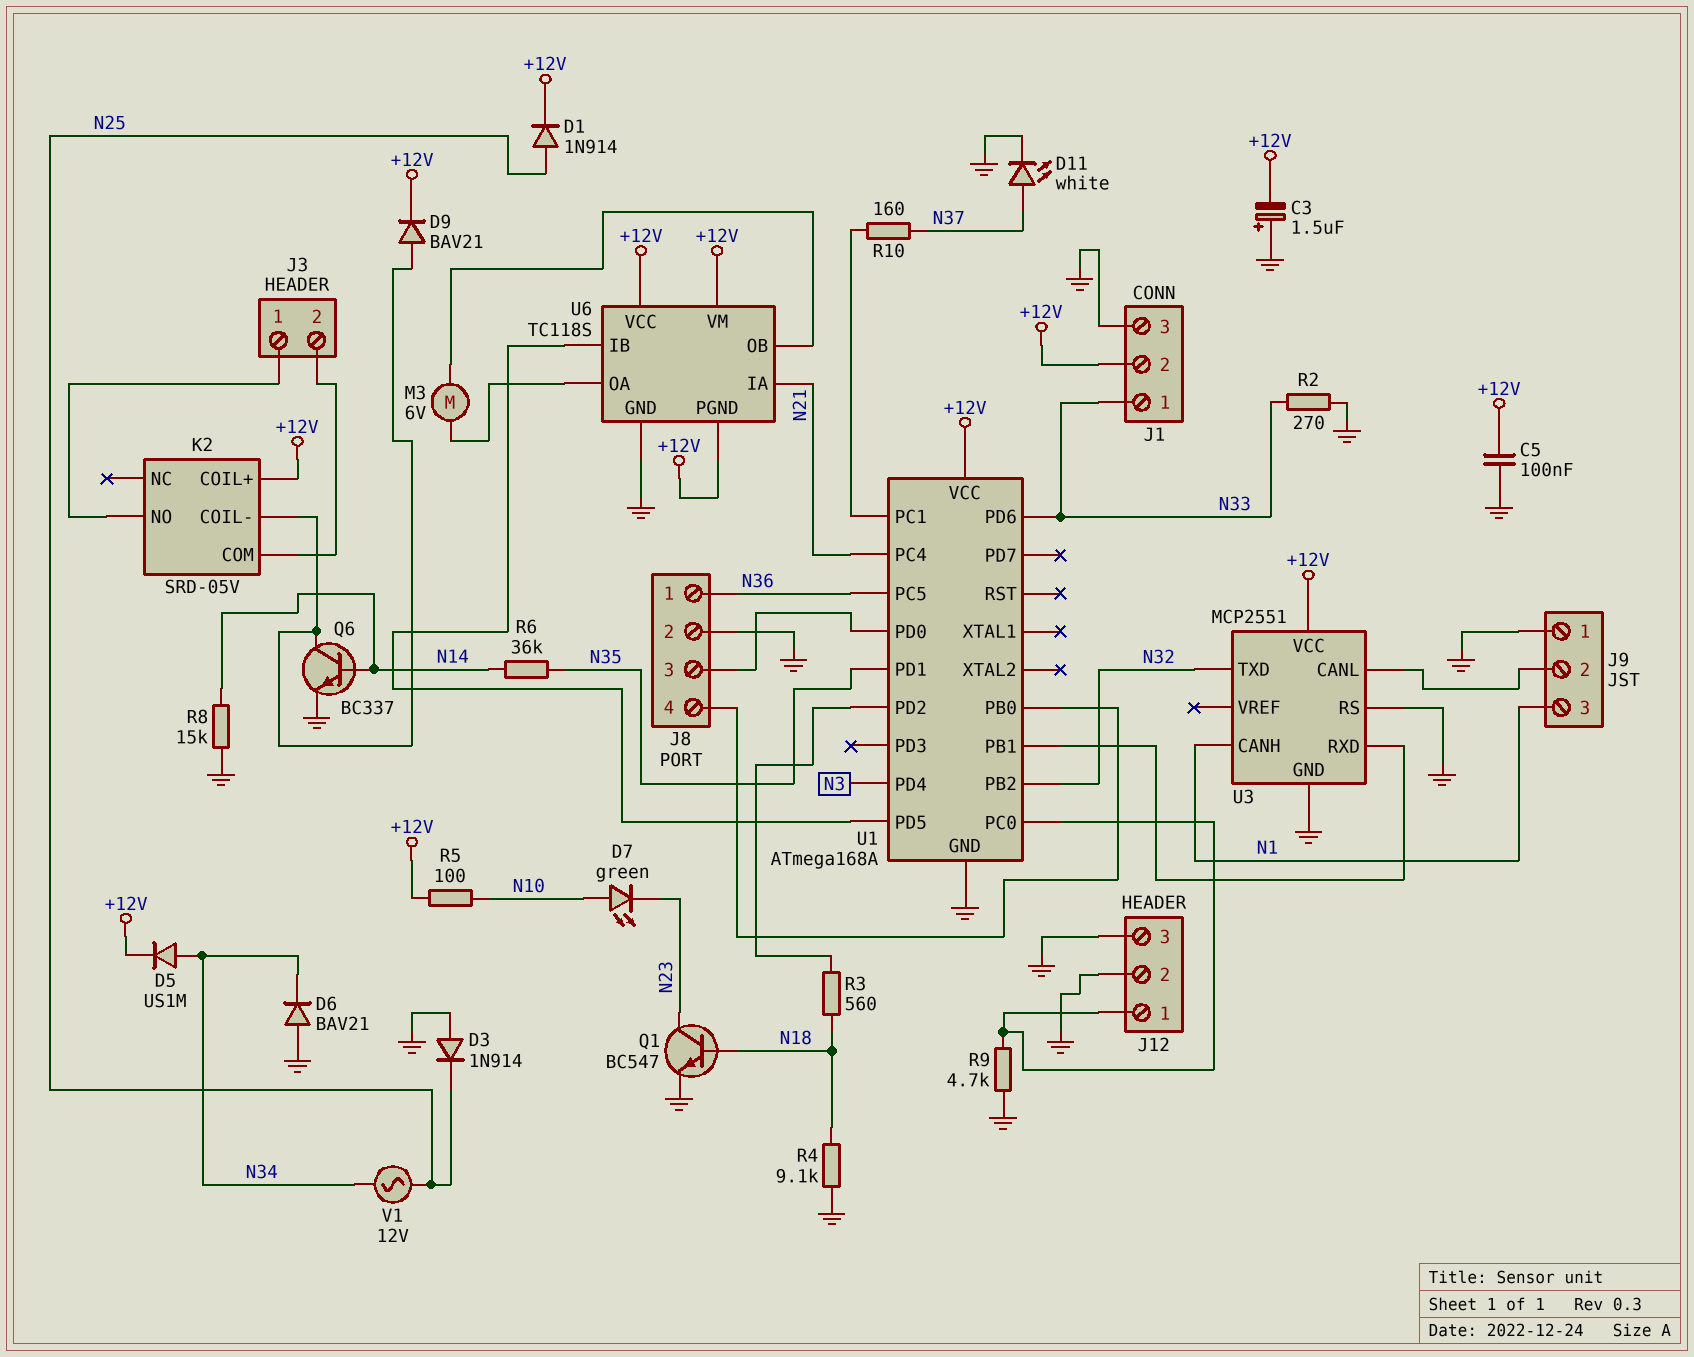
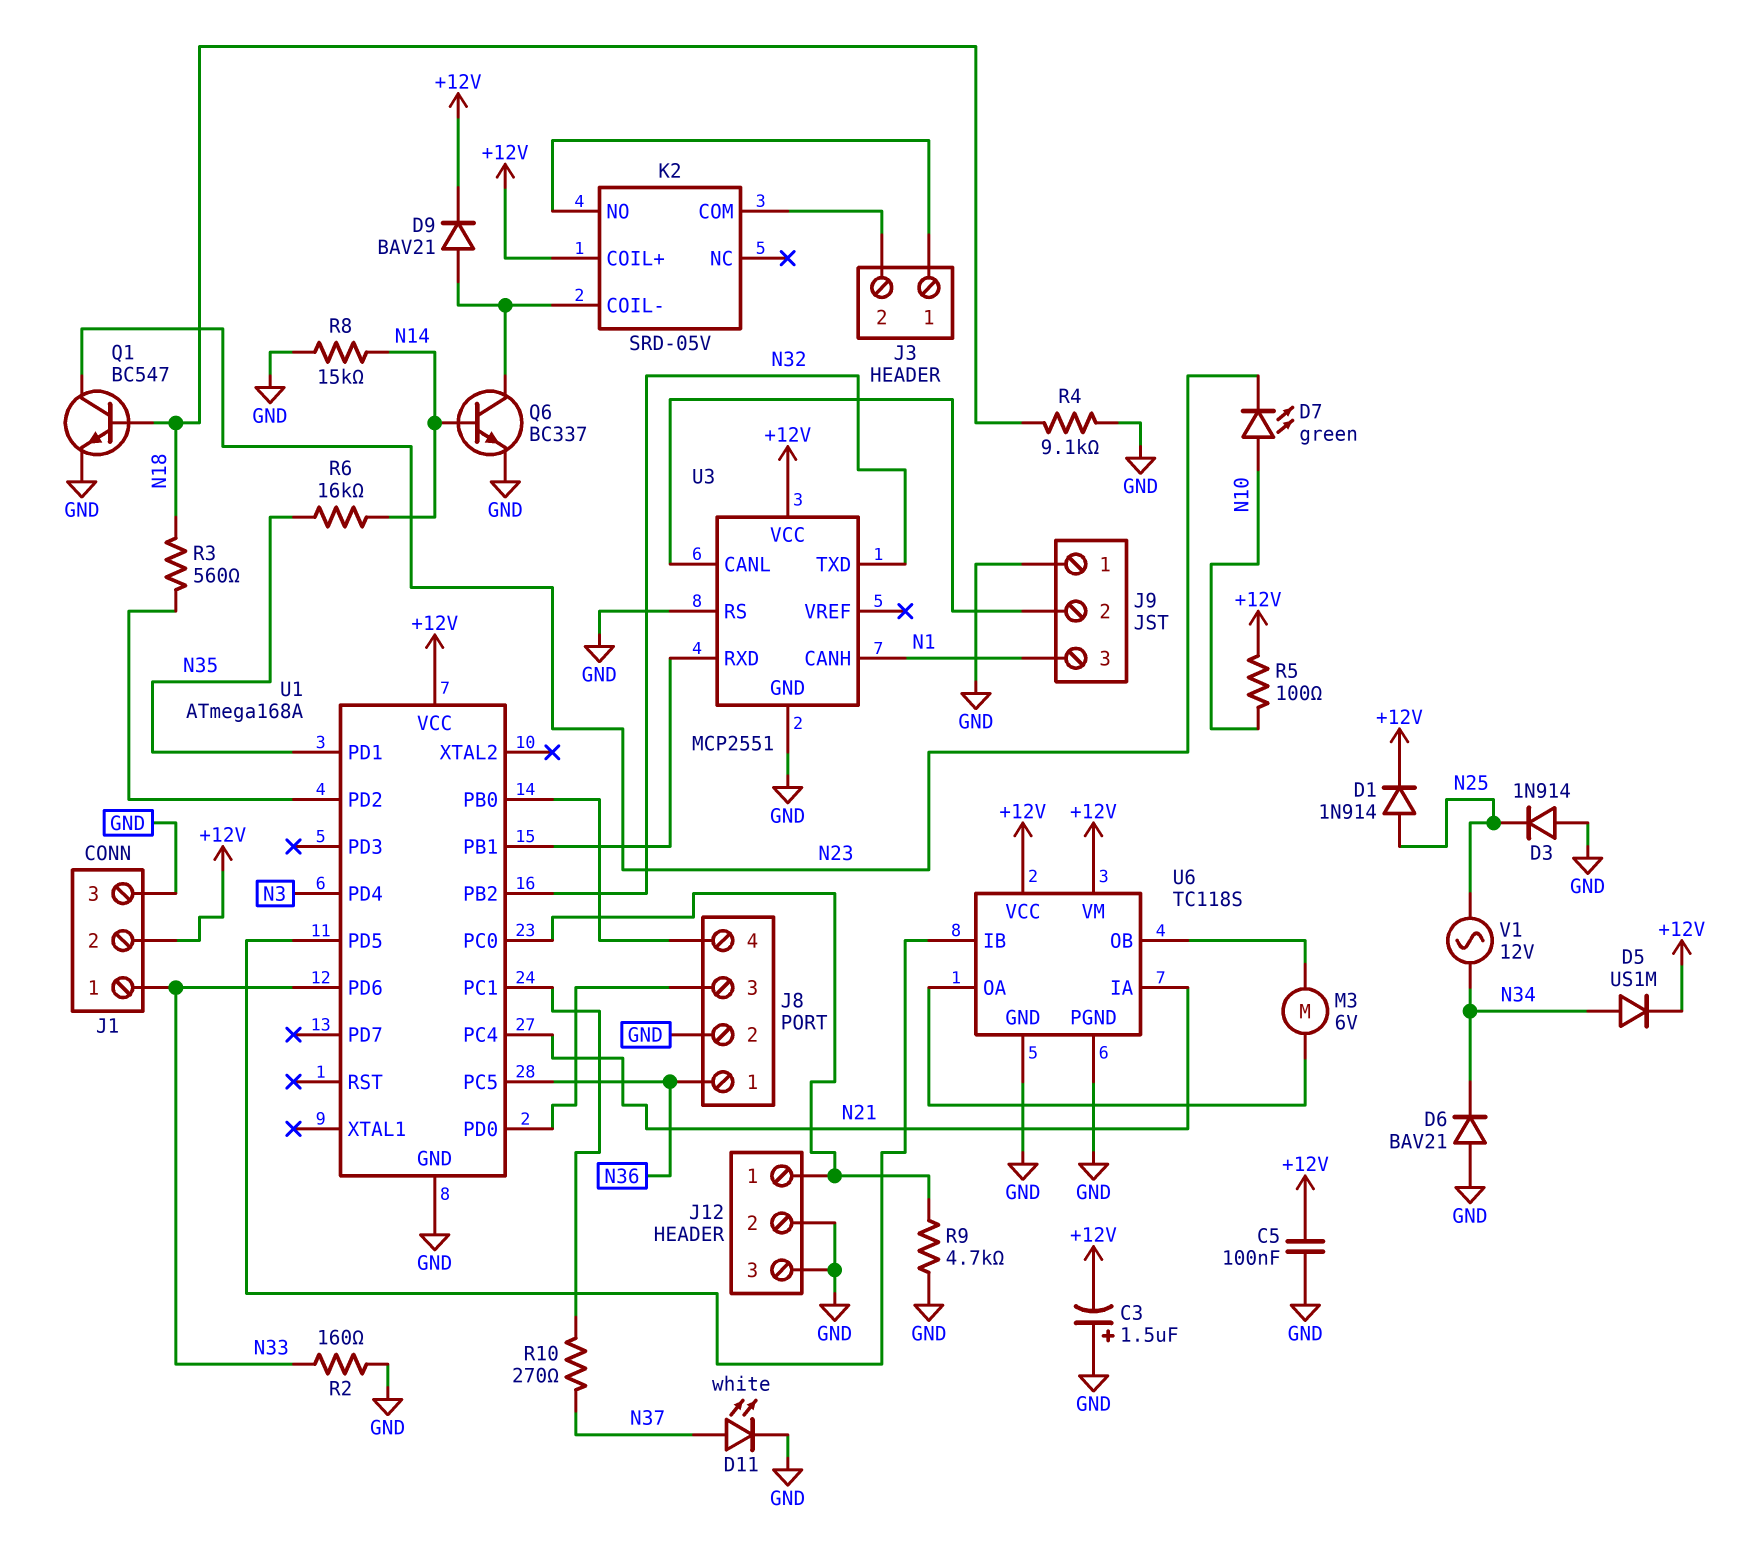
R2: 270 (GND, N33) -> 160 (GND, N33)
R6: 36k (N14, N35) -> 16k (N14, N35)
R10: 160 (N37, U1/PC1) -> 270 (N37, U1/PC1)
U6 pin PGND: +12V -> GND

